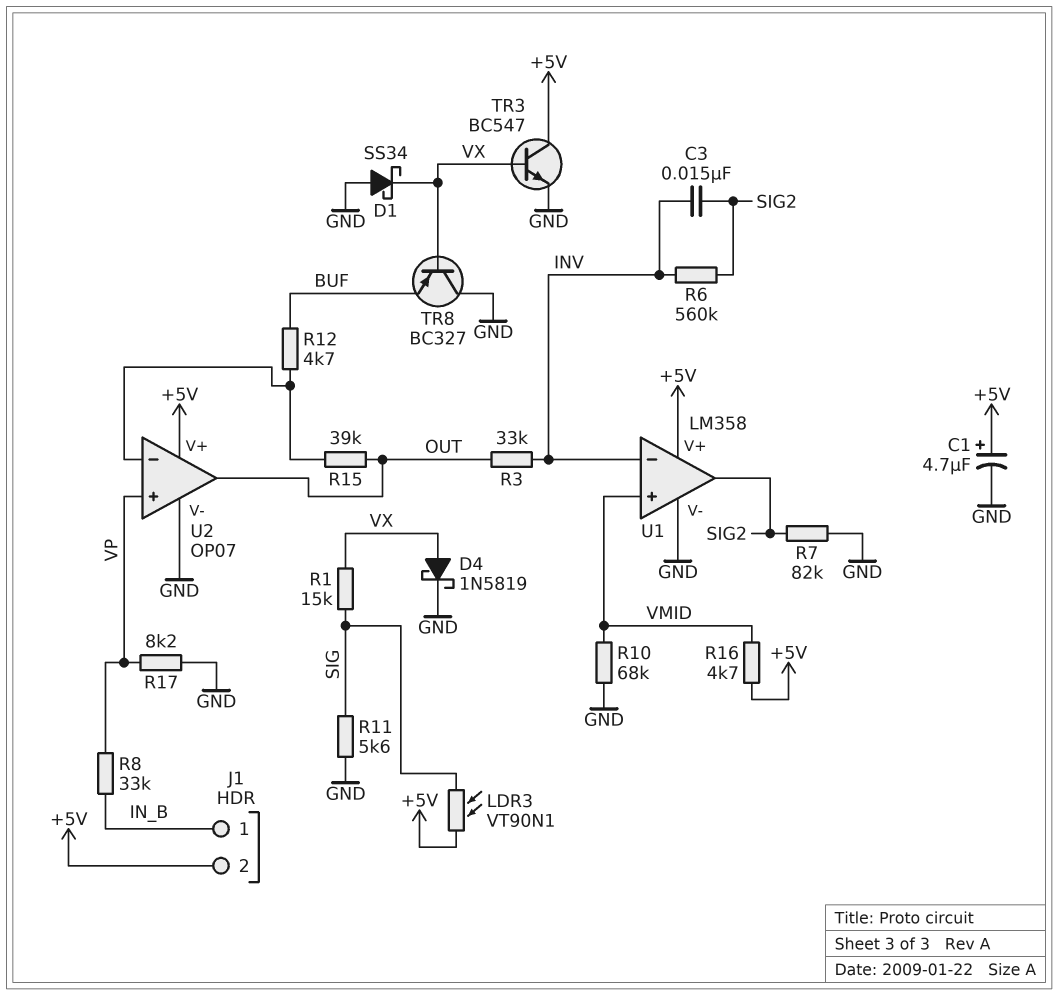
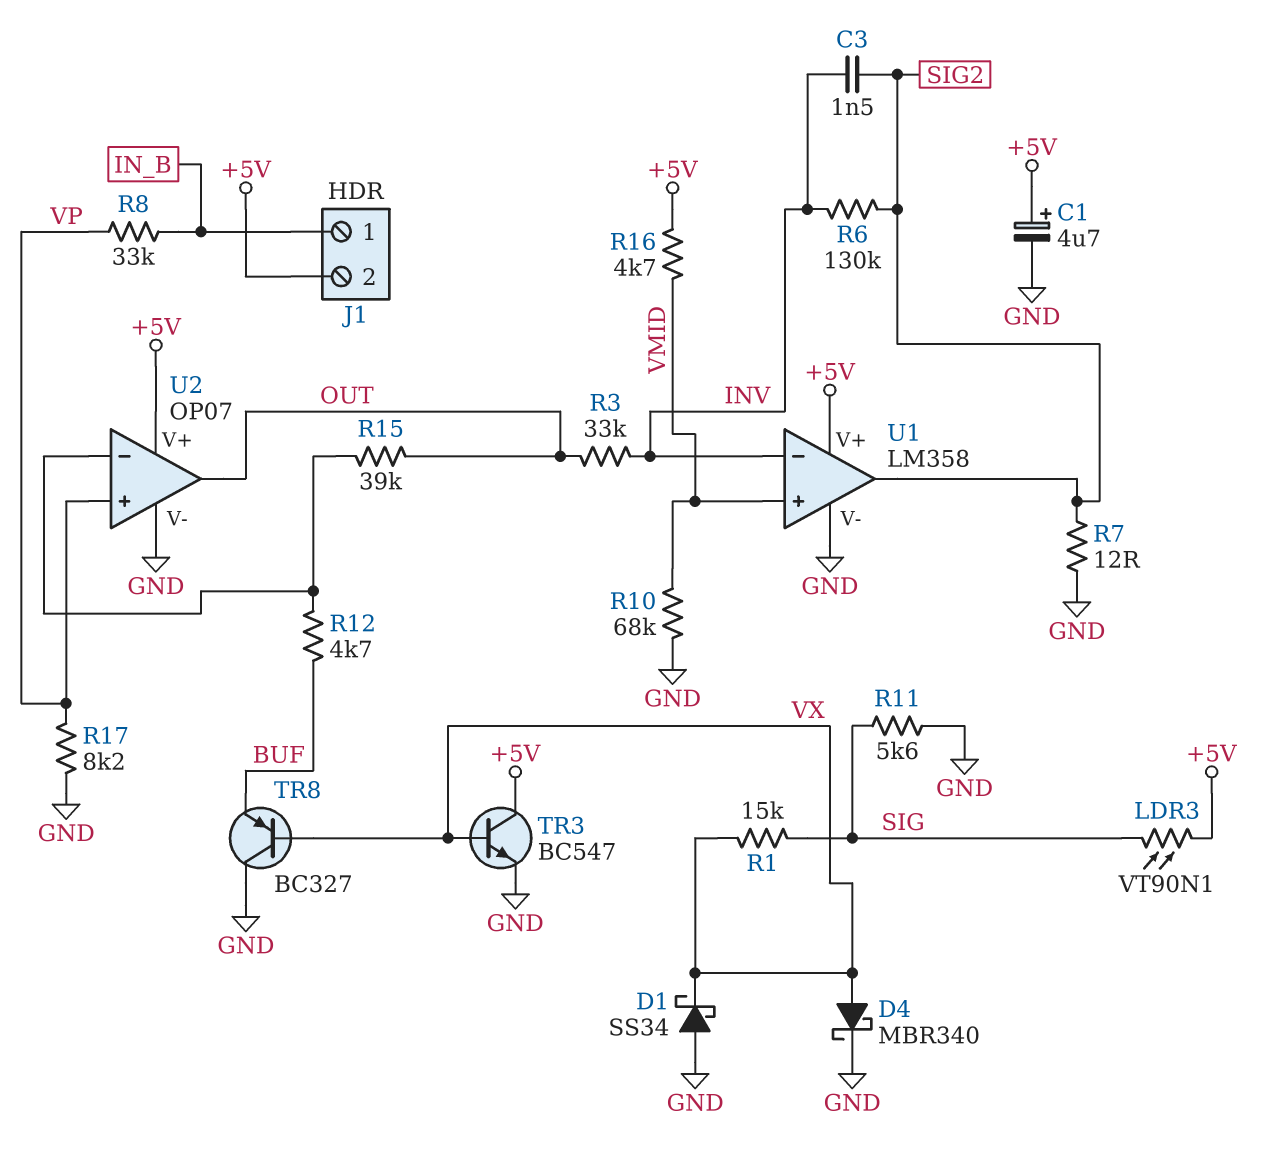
C3: 15nF (INV, SIG2) -> 1.5nF (INV, SIG2)
D4: schottky 1N5819 (A VX, K GND) -> schottky MBR340 (A VX, K GND)
R6: 560k (INV, SIG2) -> 130k (INV, SIG2)
R7: 82k (GND, SIG2) -> 12 (GND, SIG2)

